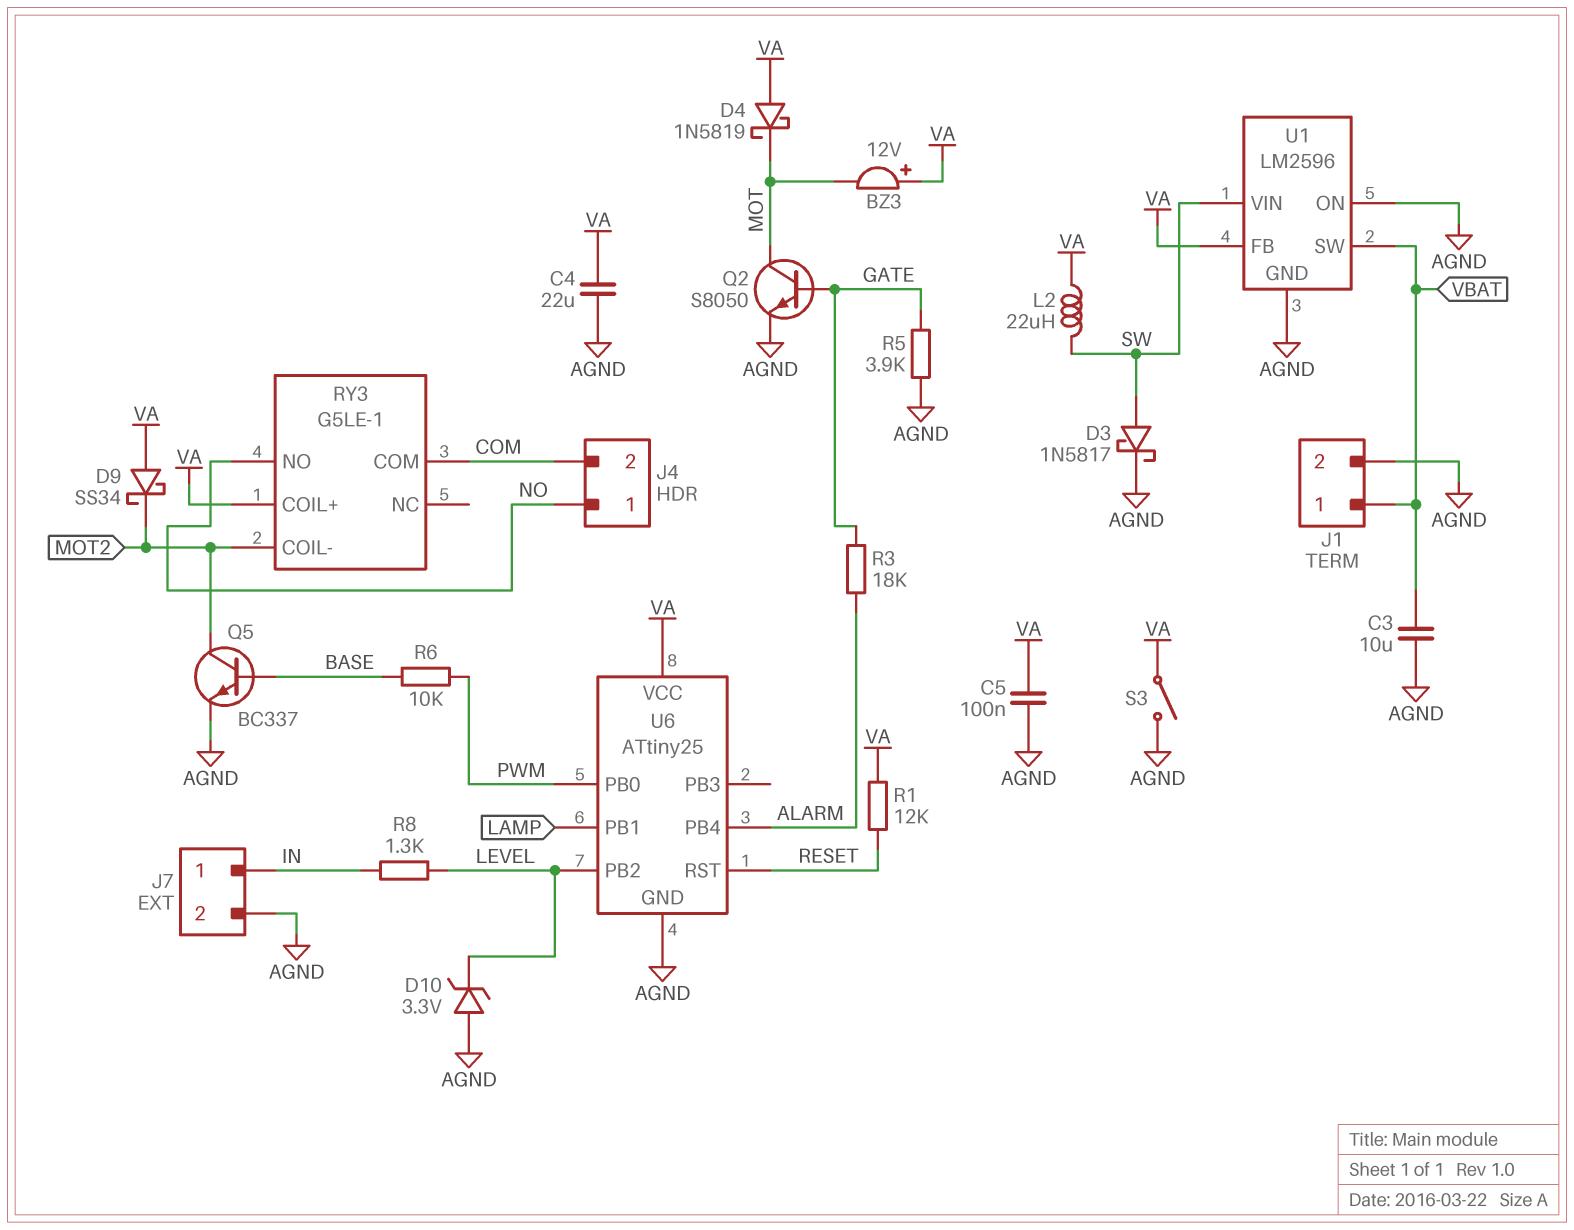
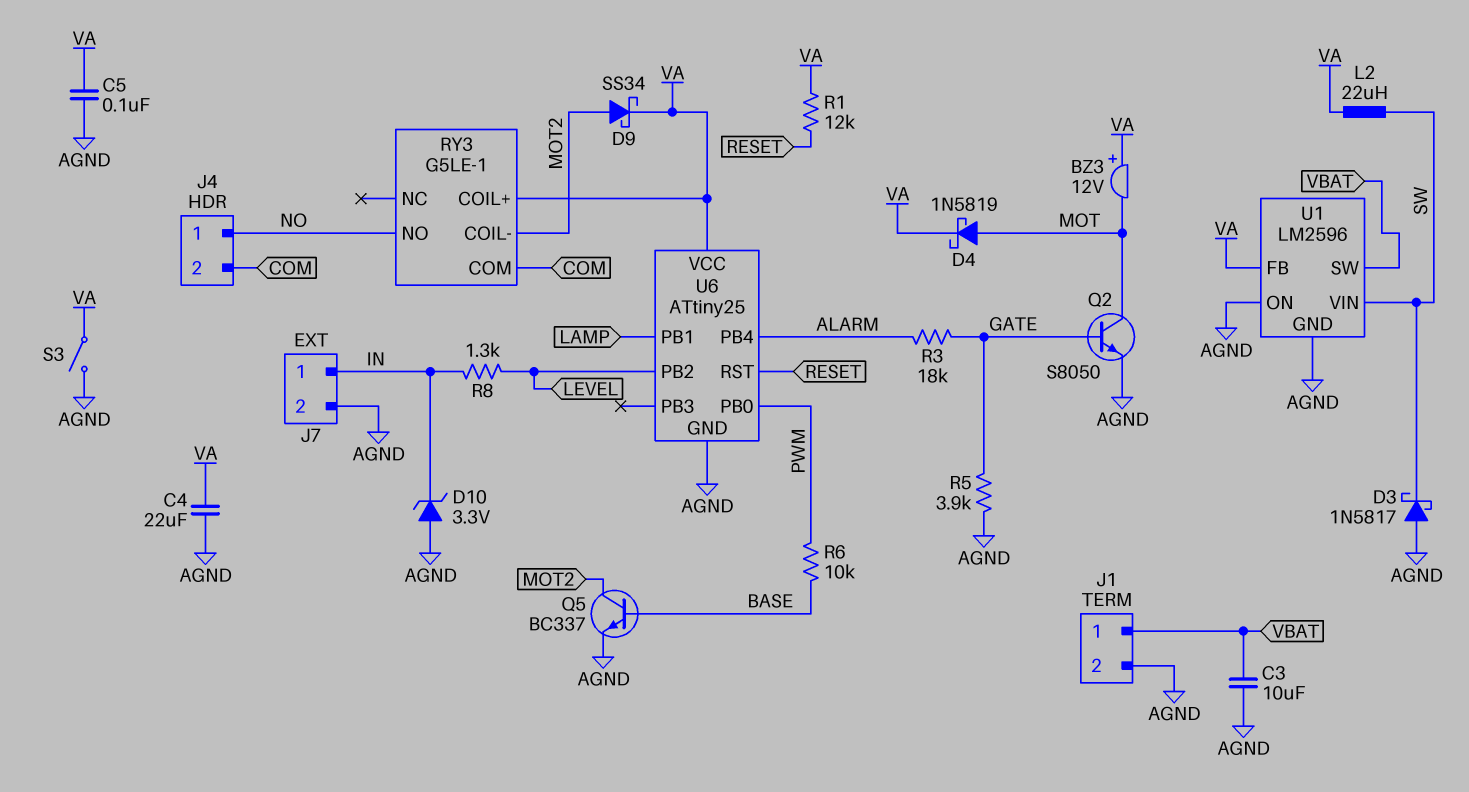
D3: schottky 1N5817 (A SW, K AGND) -> schottky 1N5817 (A AGND, K SW)
D4: schottky 1N5819 (A VA, K MOT) -> schottky 1N5819 (A MOT, K VA)
D9: schottky SS34 (A VA, K MOT2) -> schottky SS34 (A MOT2, K VA)
D10: zener 3.3V (A AGND, K LEVEL) -> zener 3.3V (A AGND, K IN)

